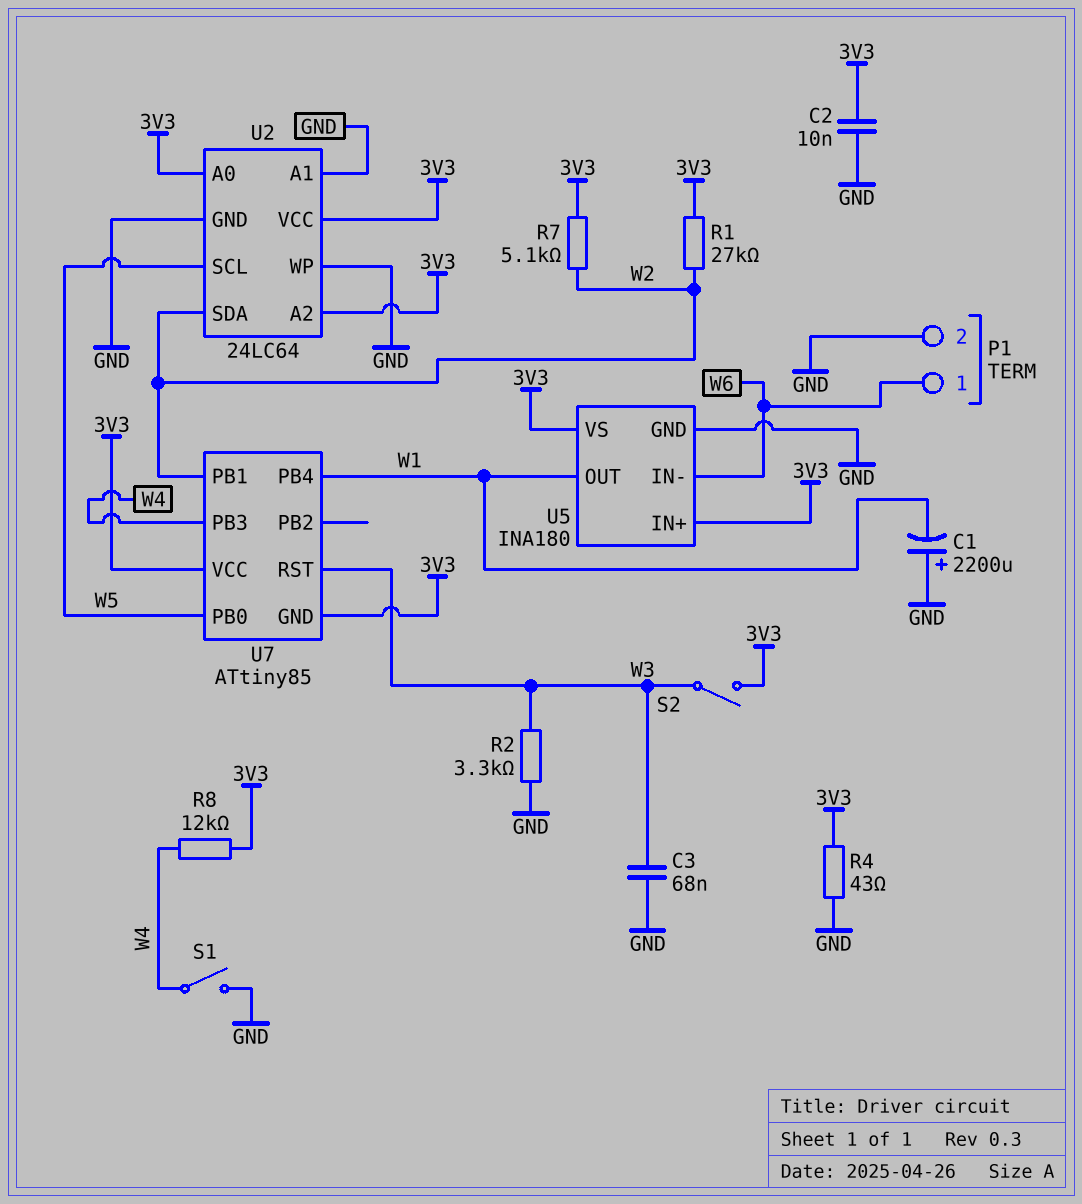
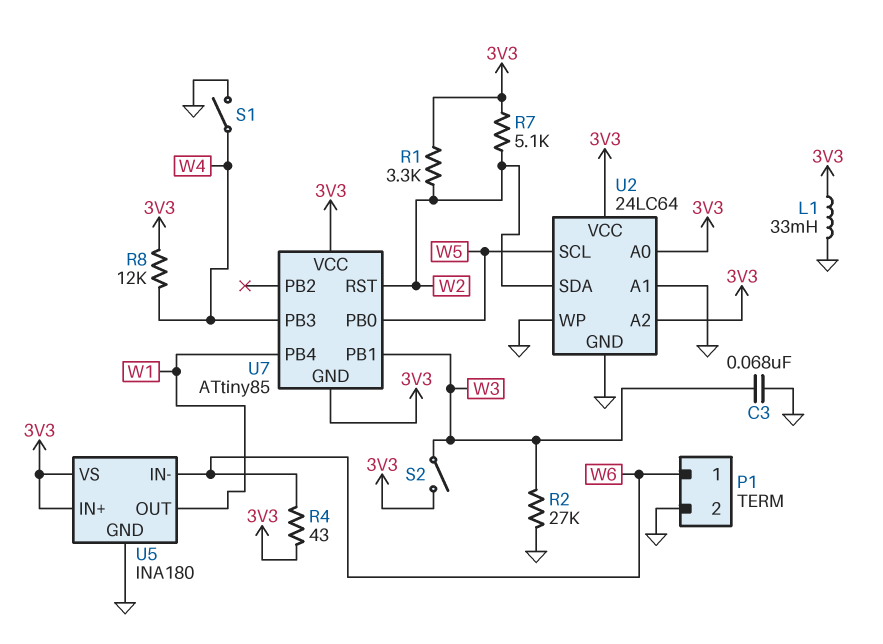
C1: 2200uF (plus GND, minus W1) -> none
C2: 10nF (3V3, GND) -> none
L1: none -> 33mH (3V3, GND)
R1: 27k (3V3, W2) -> 3.3k (3V3, W2)
R2: 3.3k (GND, W3) -> 27k (GND, W3)
R4: 43 (3V3, GND) -> 43 (3V3, W6)
U7 pin PB1: W2 -> W3
U7 pin RST: W3 -> W2

